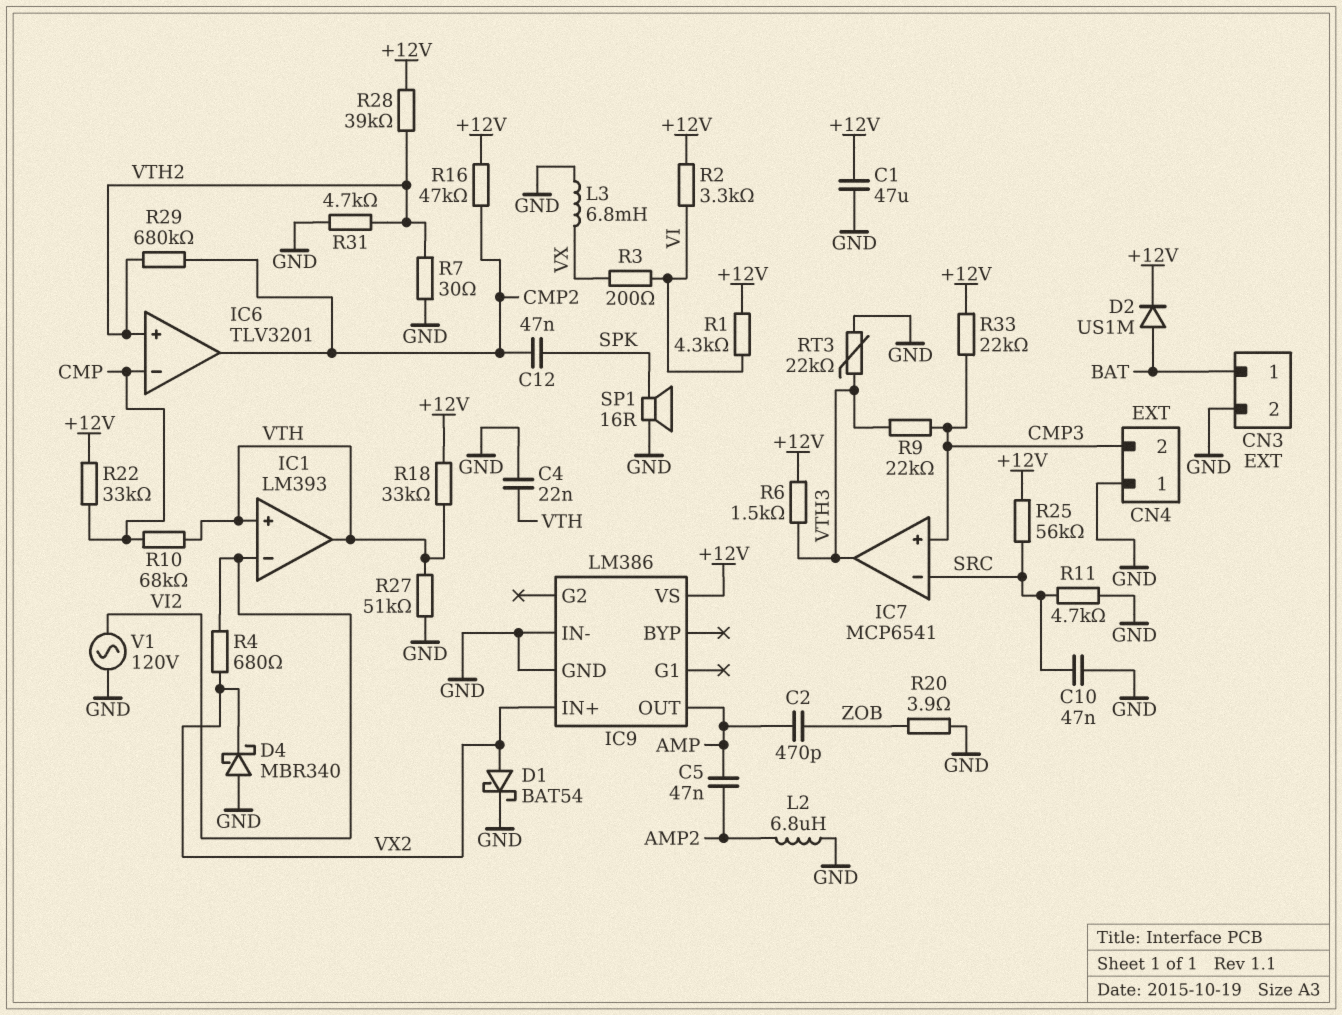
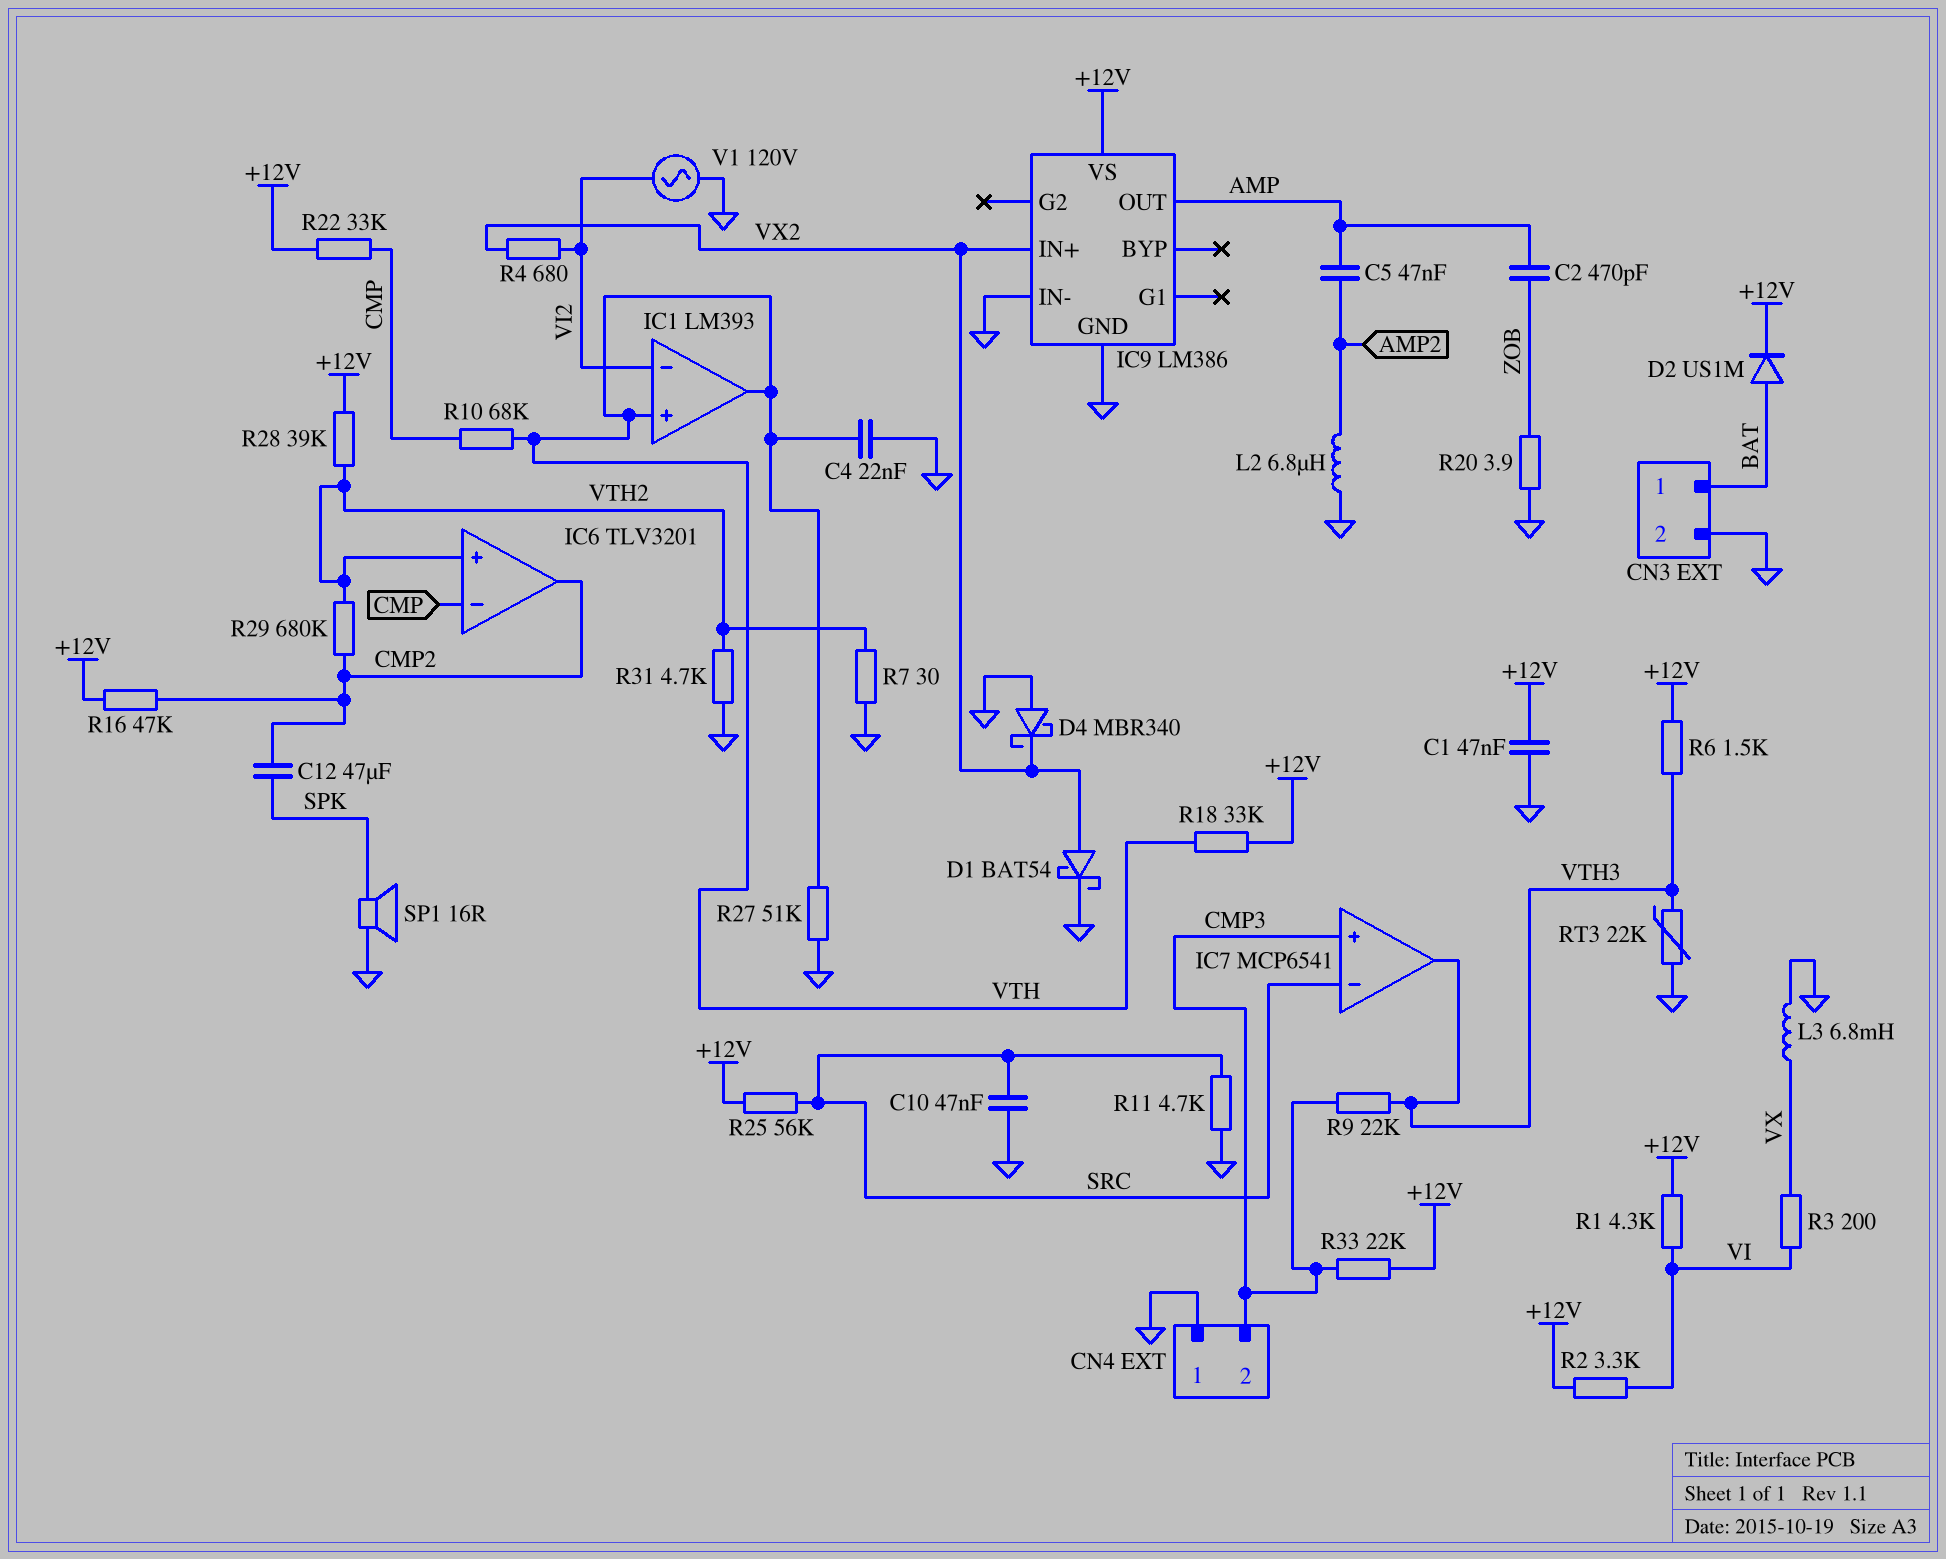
C1: 47uF (+12V, GND) -> 47nF (+12V, GND)
C12: 47nF (CMP2, SPK) -> 47uF (CMP2, SPK)

